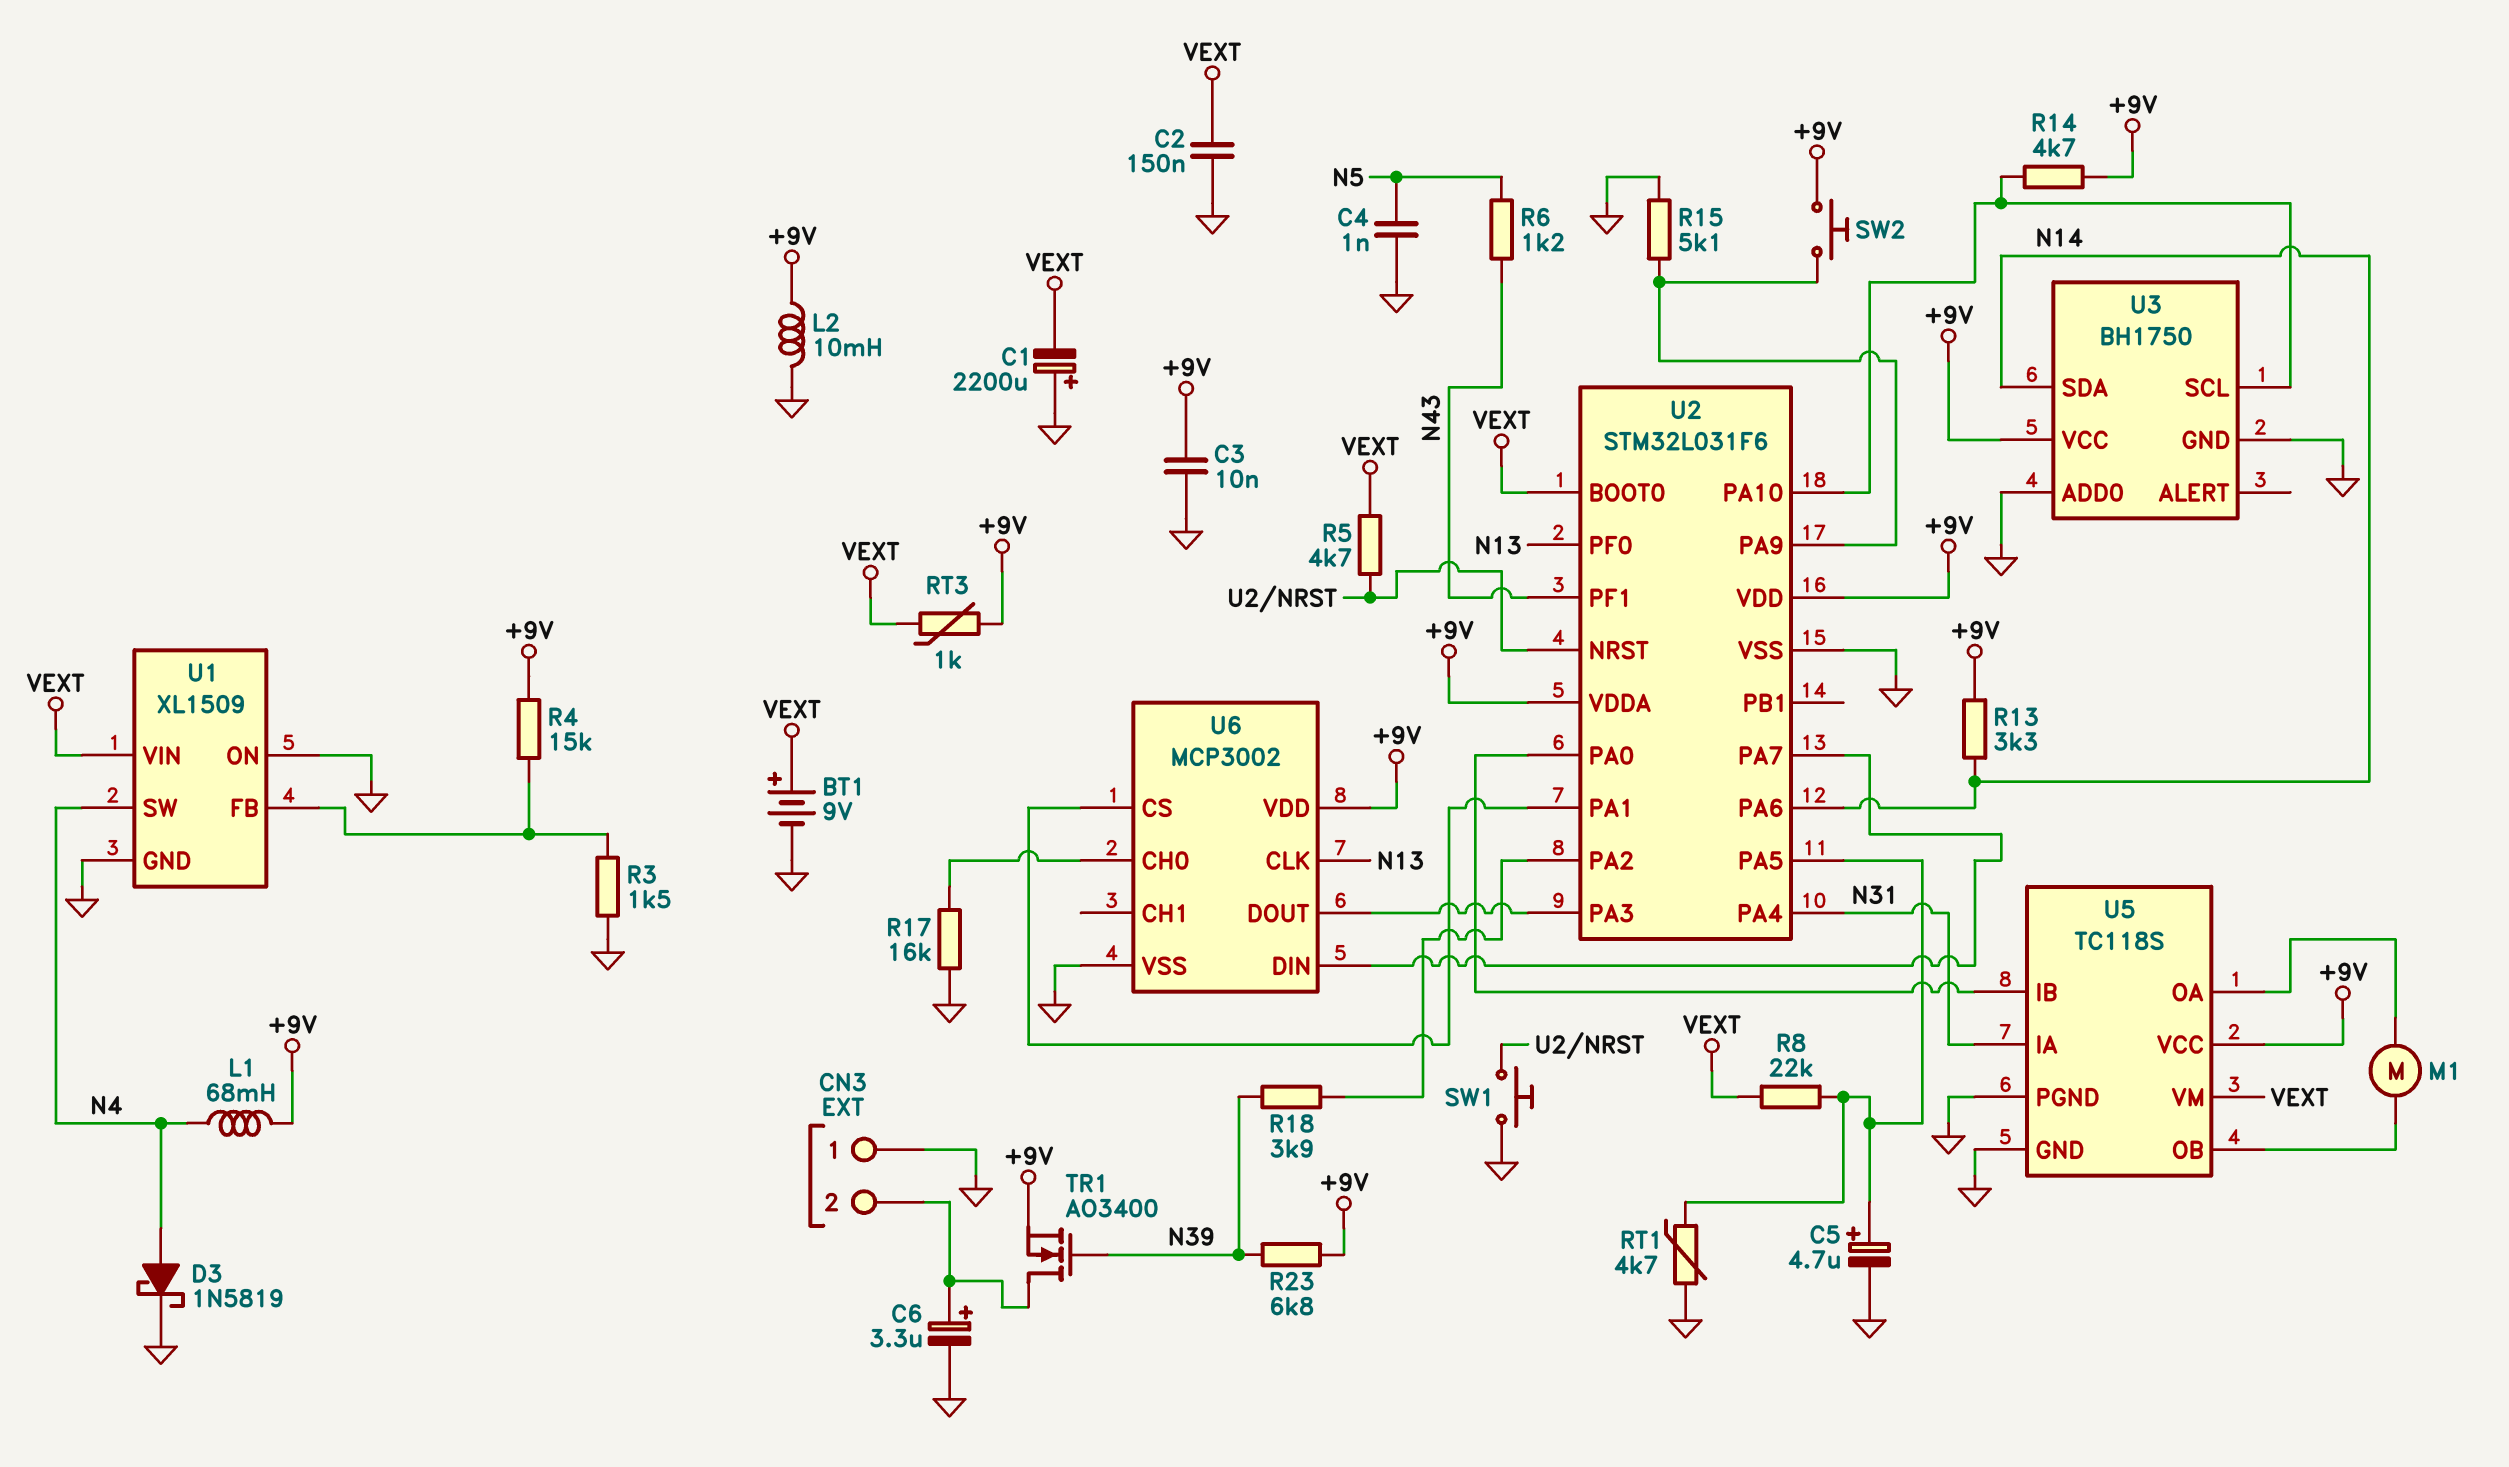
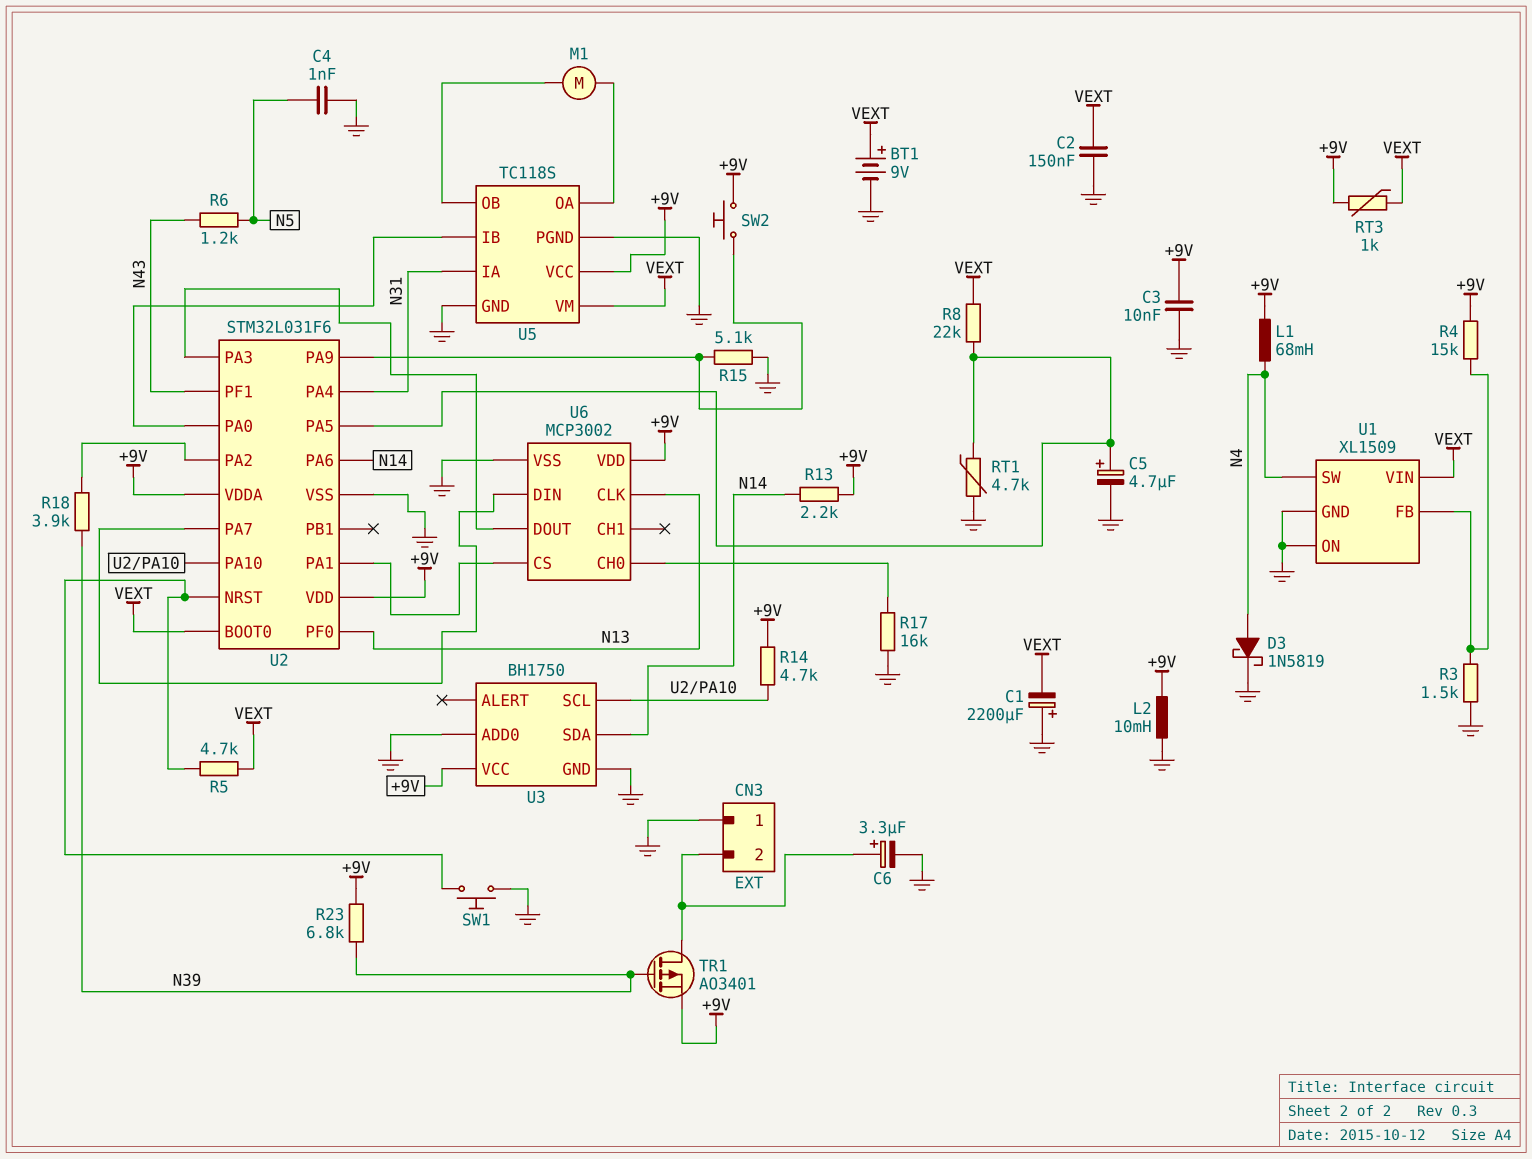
R13: 3.3k (+9V, N14) -> 2.2k (+9V, N14)
TR1: NMOS AO3400 (G N39, D CN3/2, S +9V) -> PMOS AO3401 (G N39, D CN3/2, S +9V)

